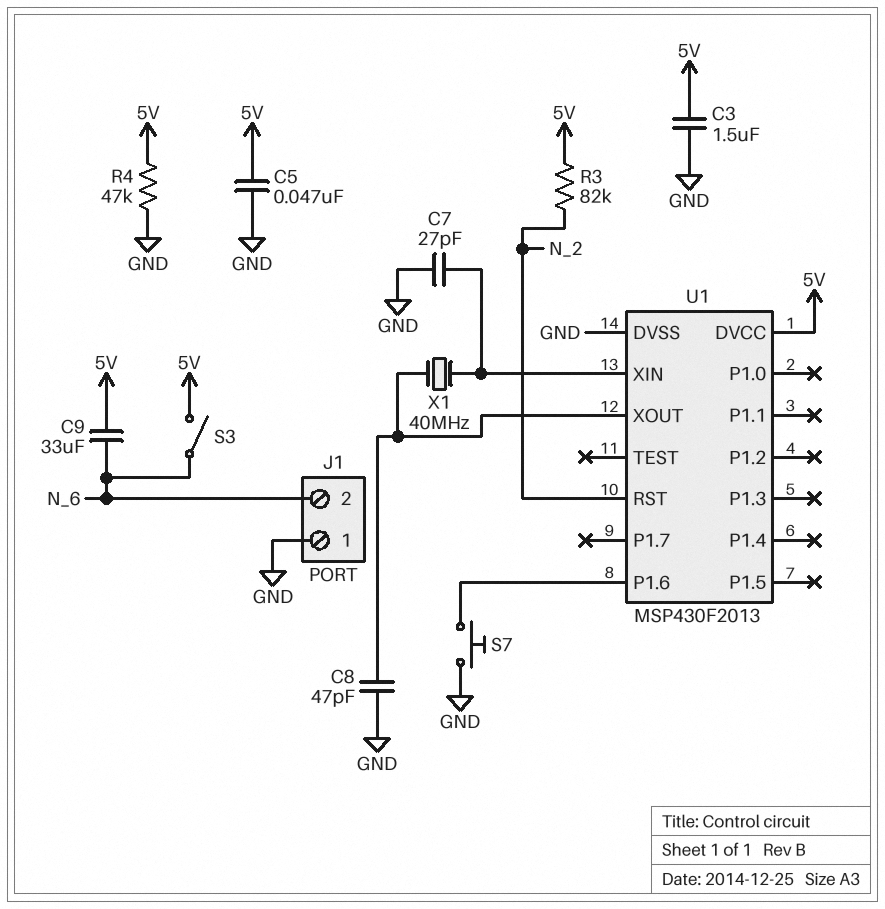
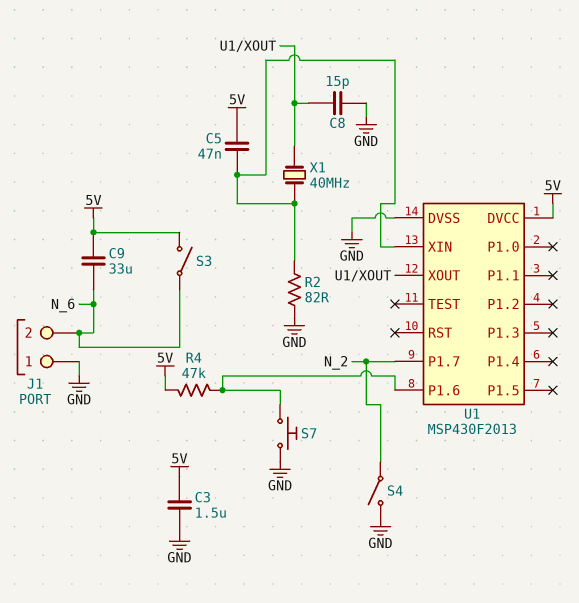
C5: 47nF (5V, GND) -> 47nF (5V, U1/XIN)
C7: 27pF (GND, U1/XIN) -> none
C8: 47pF (GND, U1/XOUT) -> 15pF (GND, U1/XOUT)
R2: none -> 82 (GND, U1/XIN)
R3: 82k (5V, N_2) -> none
R4: 47k (5V, GND) -> 47k (5V, U1/P1.6)
S4: none -> switch (GND, N_2)
U1 pin P1.7: none -> N_2
U1 pin RST: N_2 -> none

